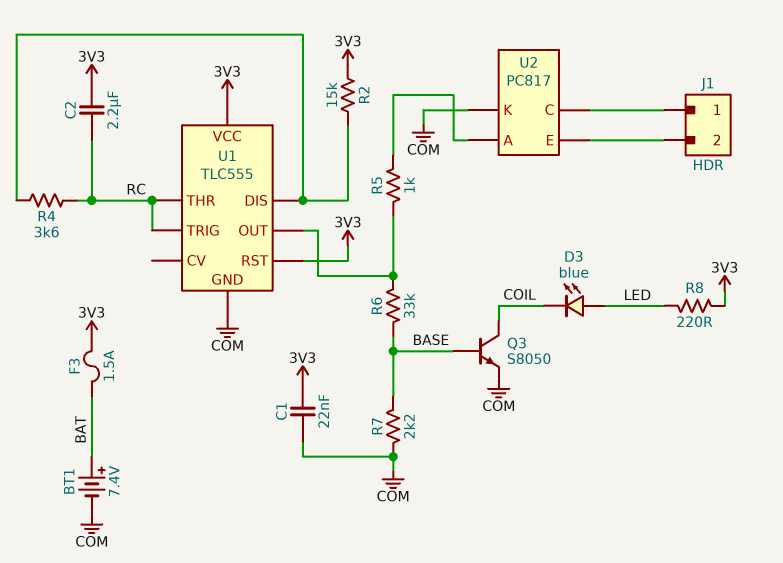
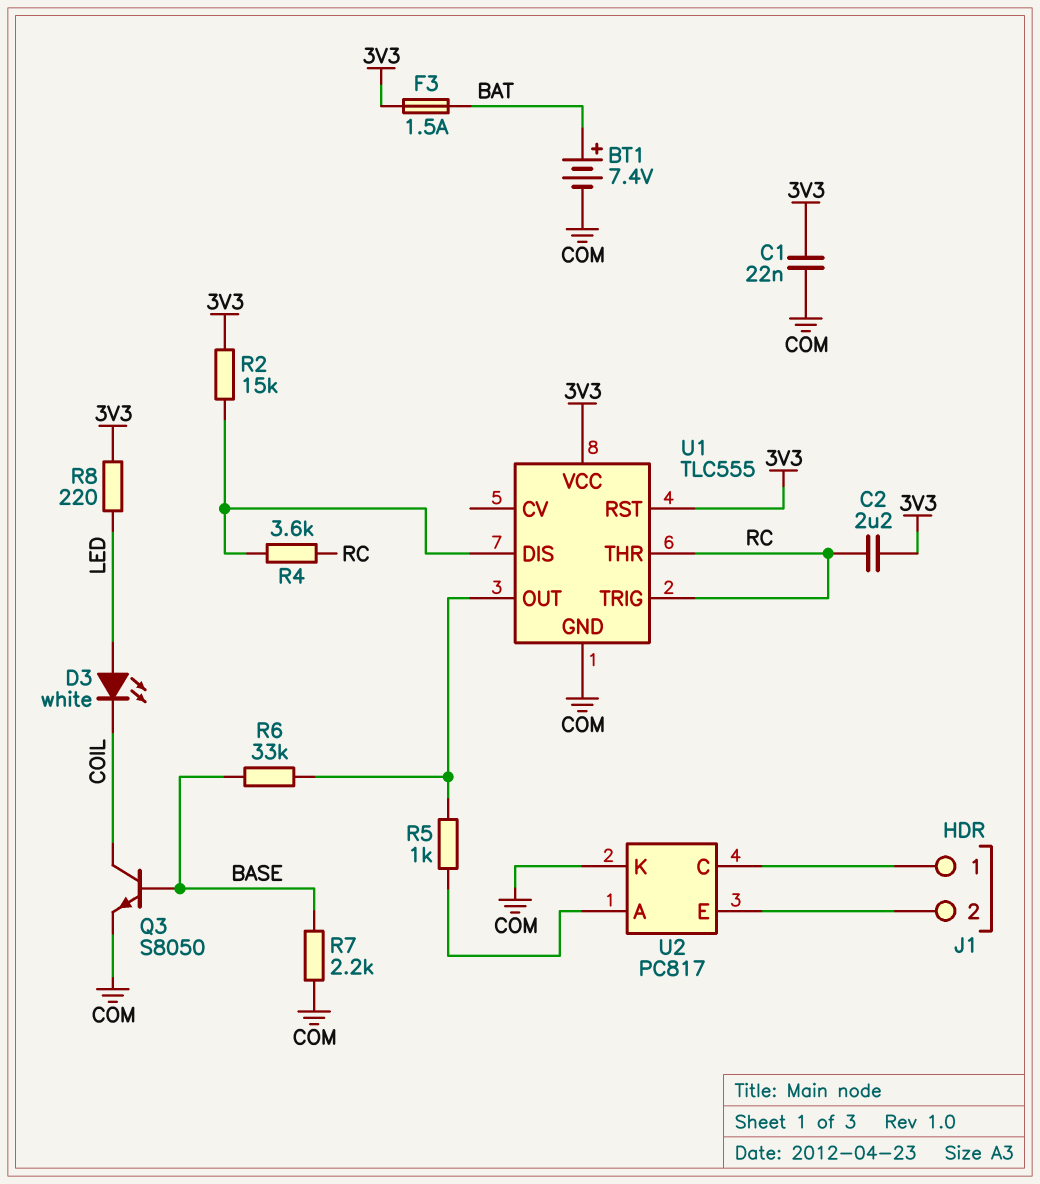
D3: LED blue (A LED, K COIL) -> LED white (A LED, K COIL)

